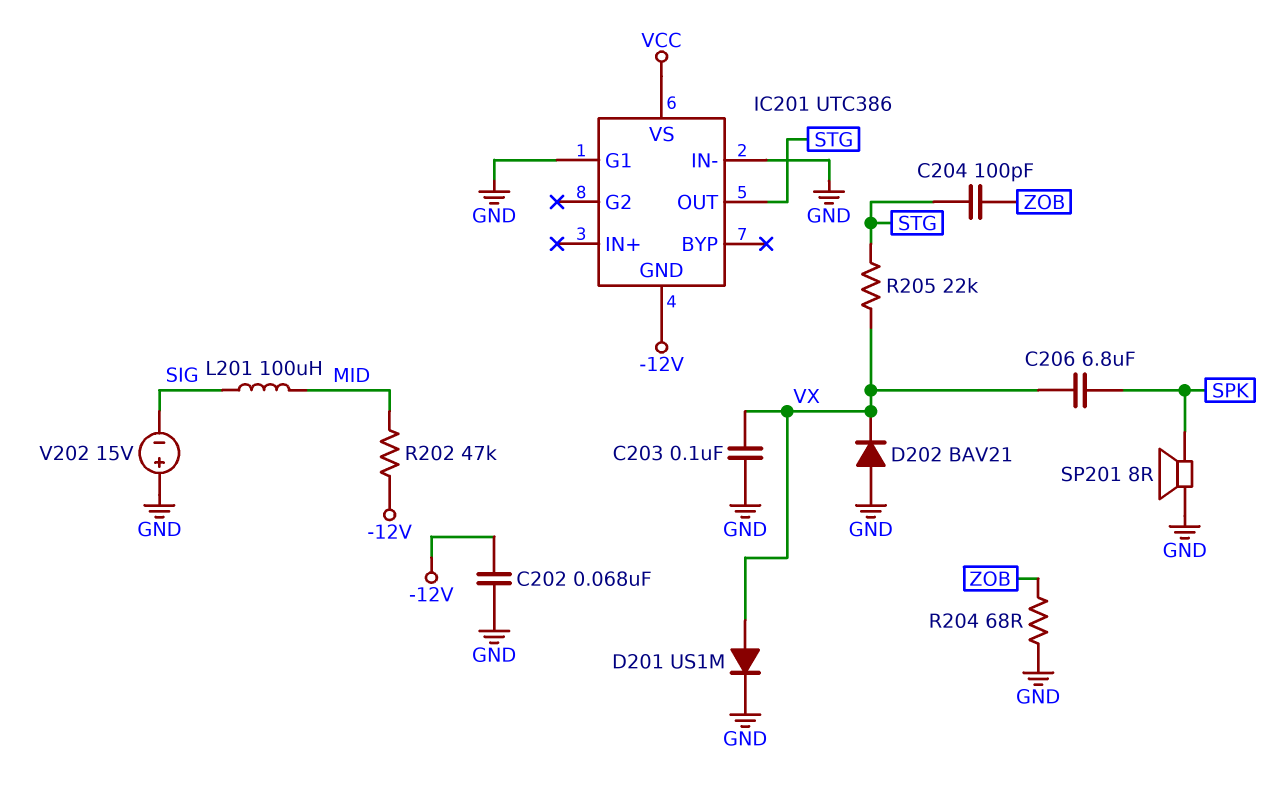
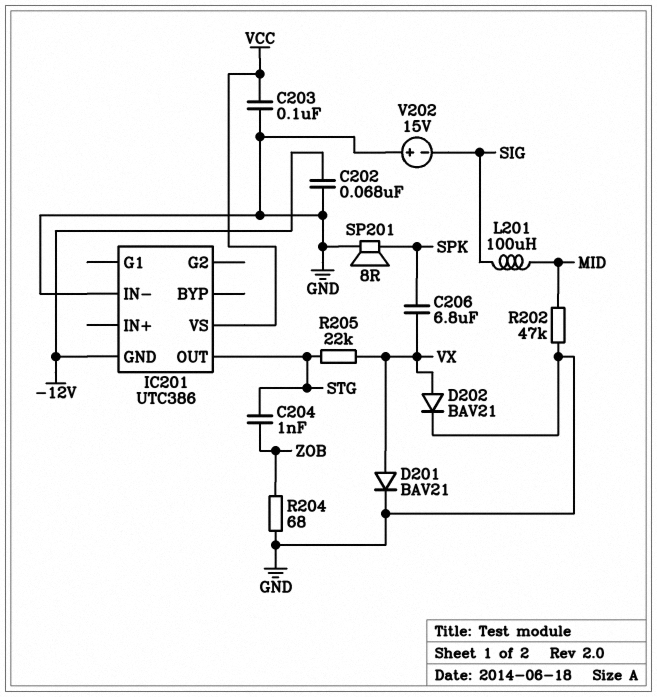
C203: 100nF (GND, VX) -> 100nF (GND, VCC)
C204: 100pF (STG, ZOB) -> 1nF (STG, ZOB)
D201: diode US1M (A VX, K GND) -> diode BAV21 (A VX, K GND)
D202: diode BAV21 (A GND, K VX) -> diode BAV21 (A VX, K GND)
IC201 pin G1: GND -> none
R202: 47k (-12V, MID) -> 47k (GND, MID)

